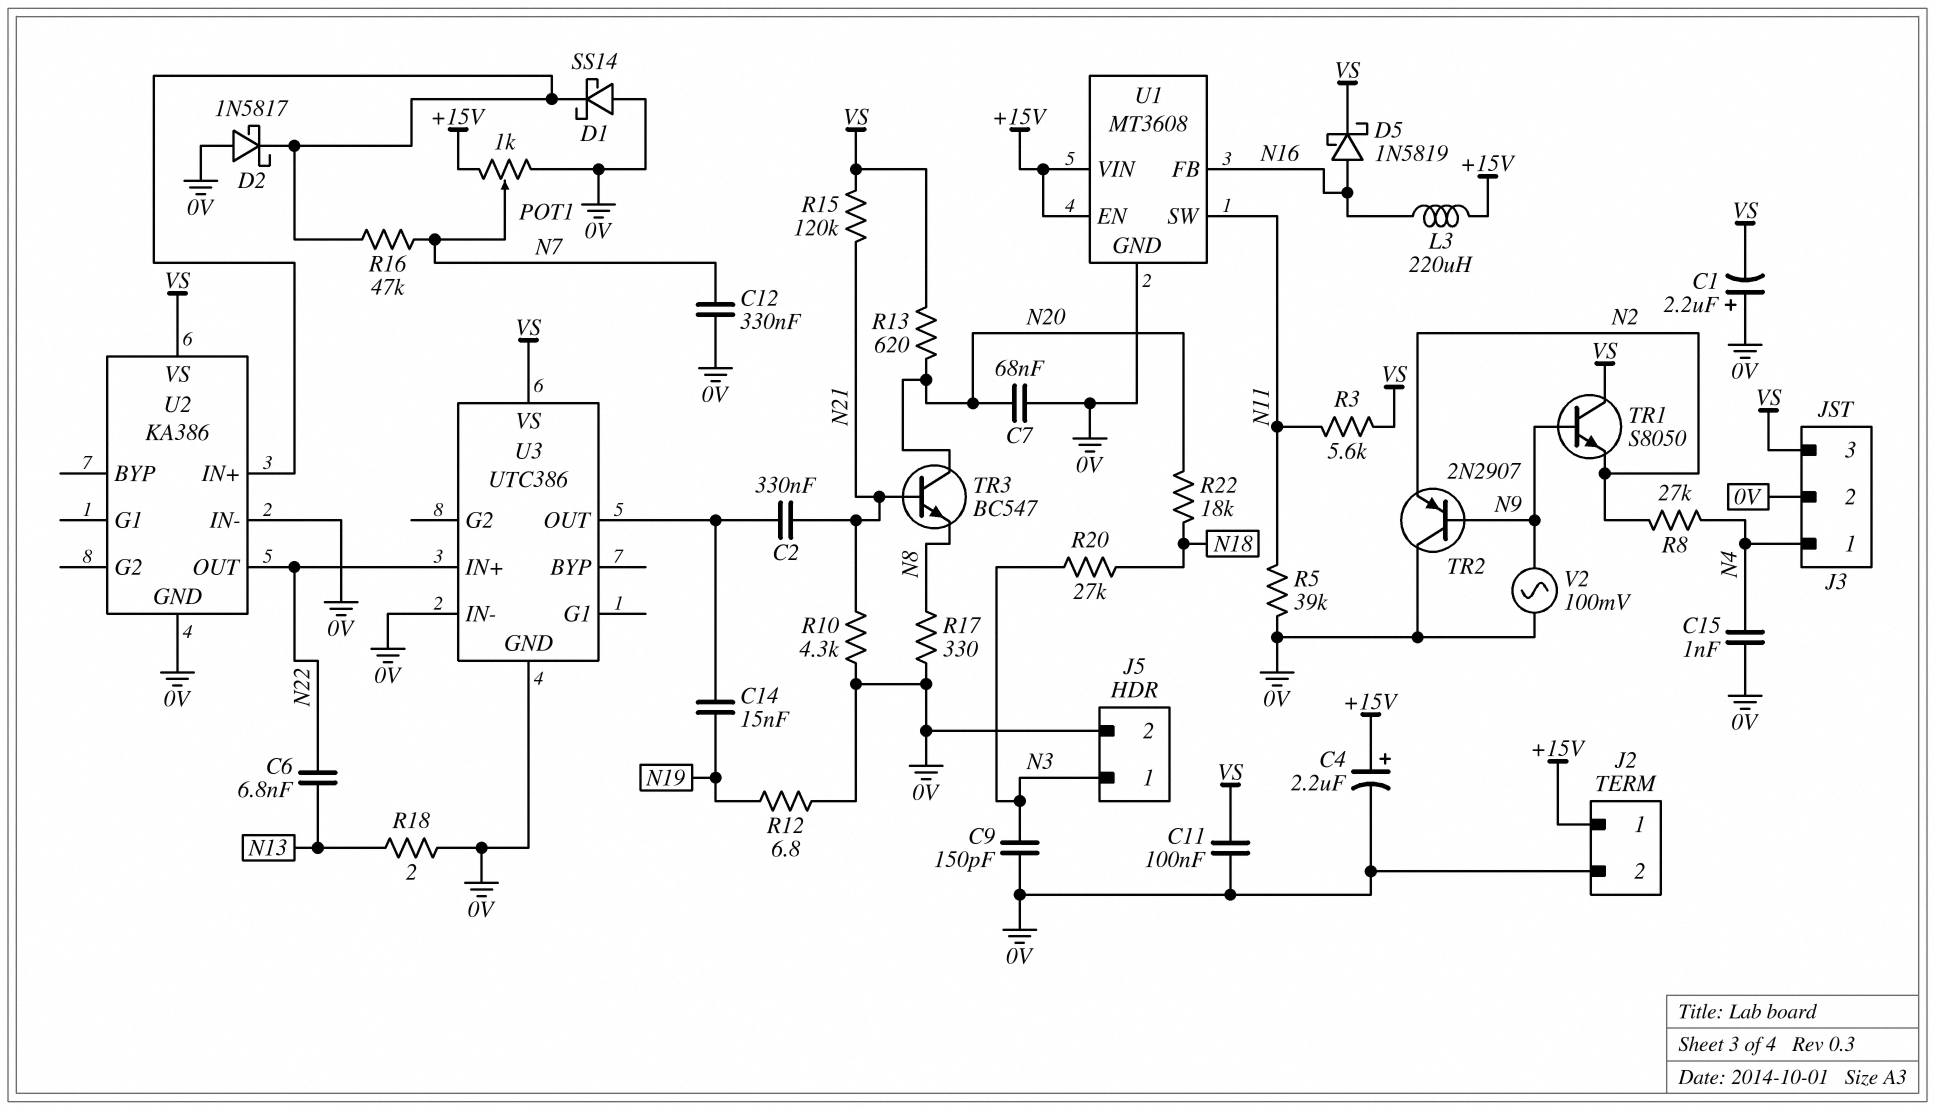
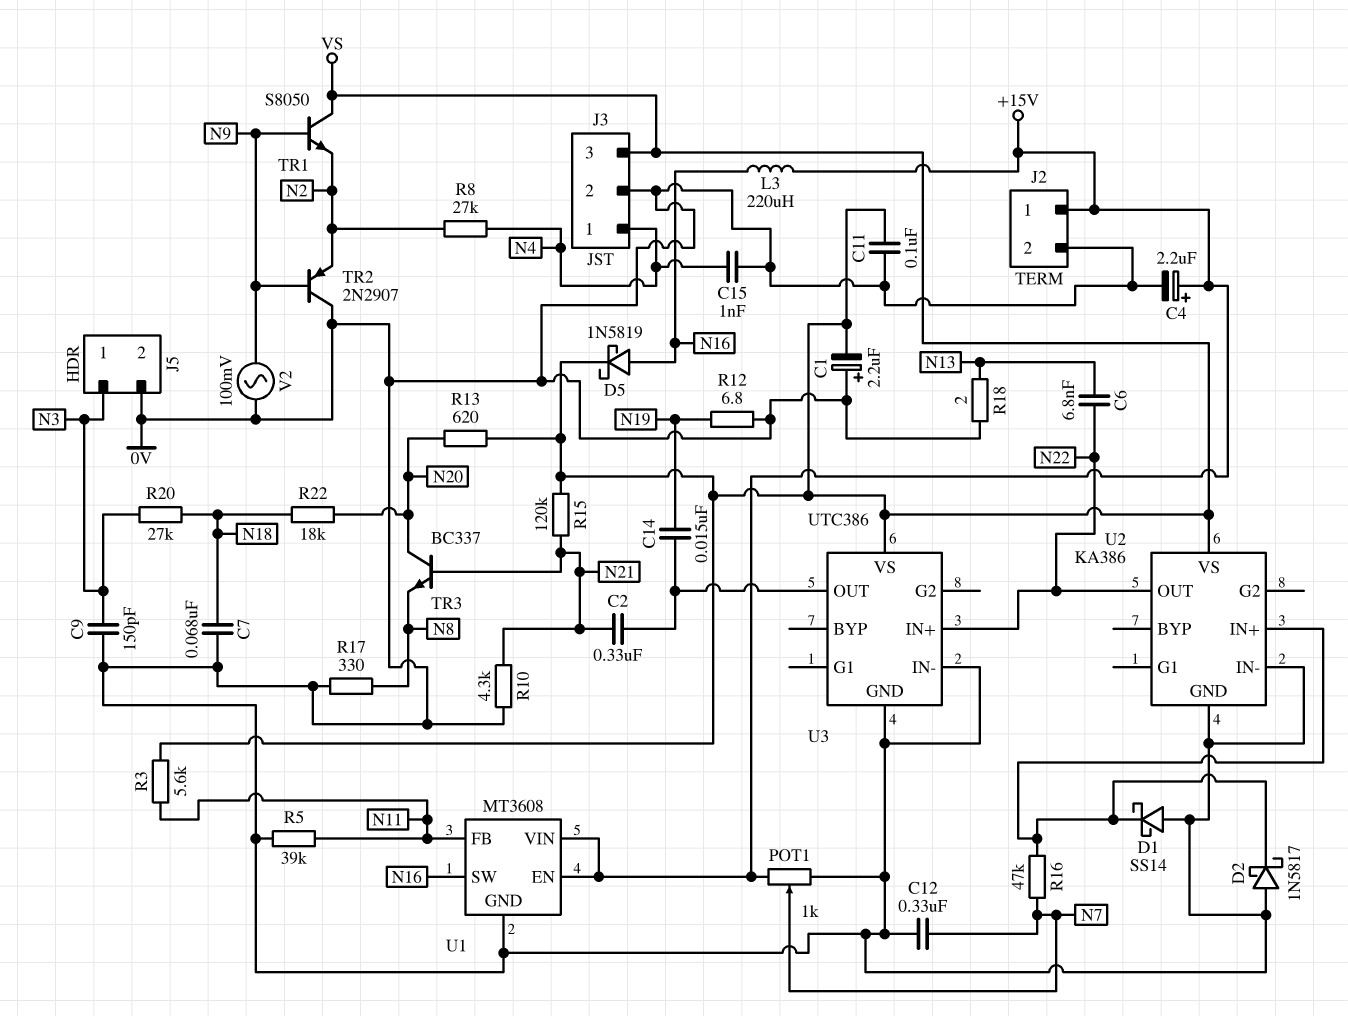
C7: 68nF (0V, N20) -> 68nF (0V, N18)
TR3: NPN BC547 (B N21, C N20, E N8) -> NPN BC337 (B N21, C N20, E N8)
U1 pin FB: N16 -> N11
U1 pin SW: N11 -> N16

